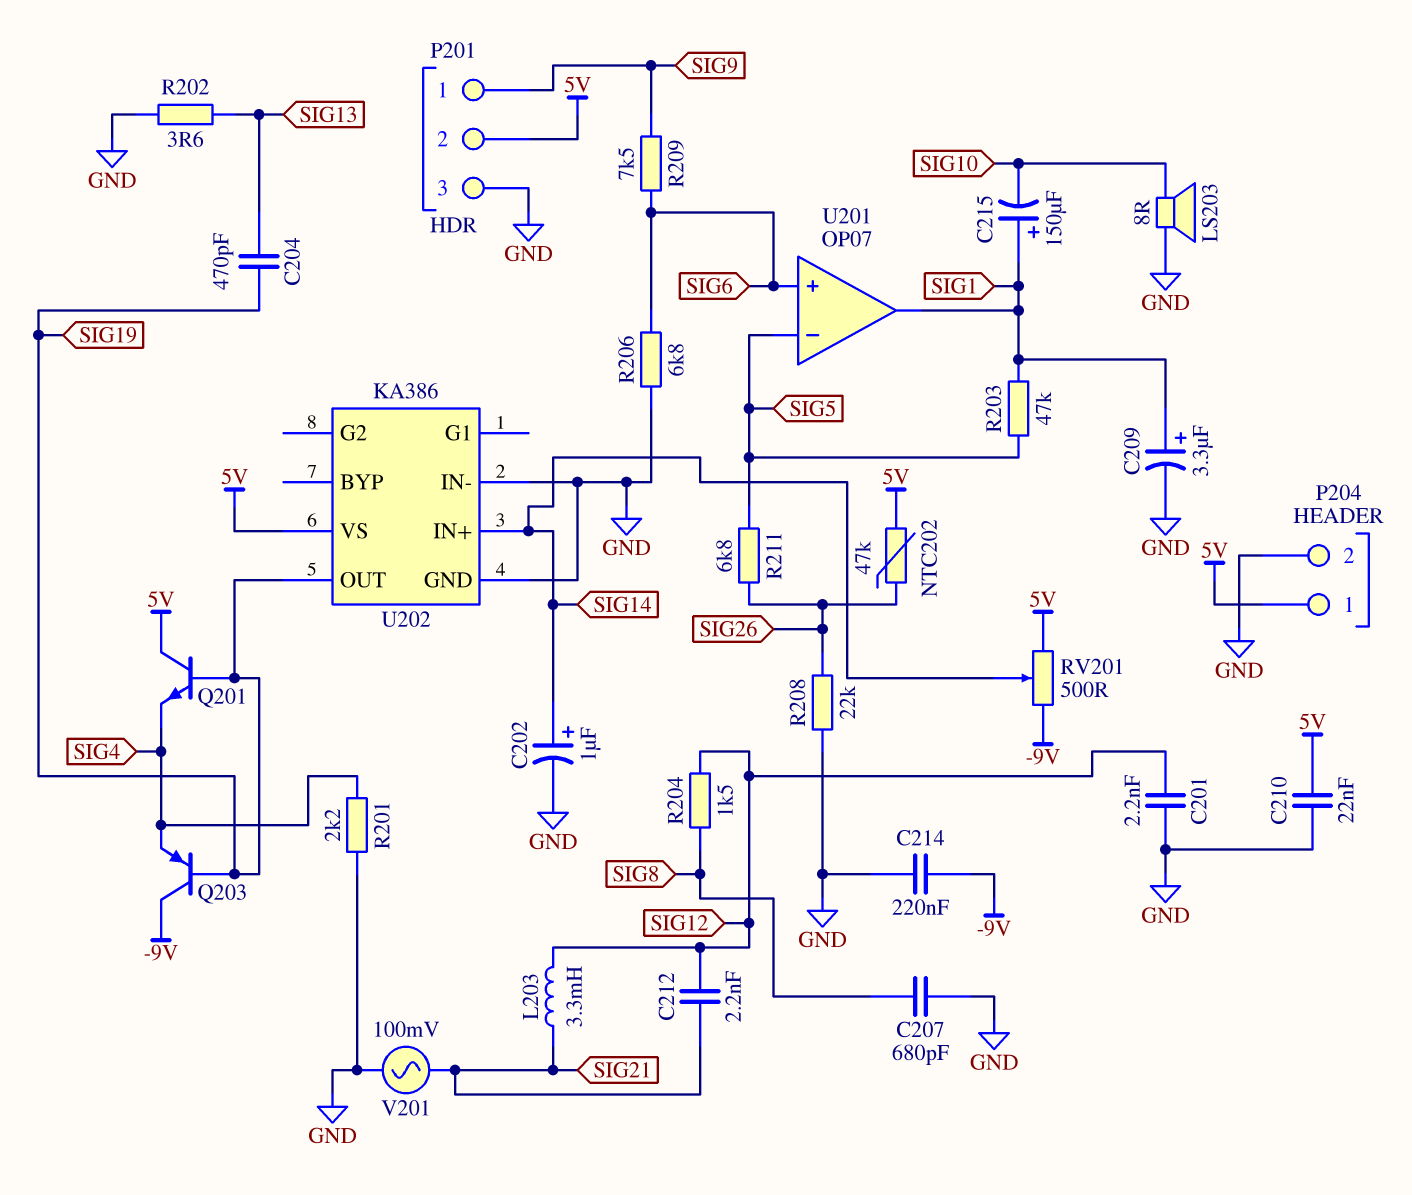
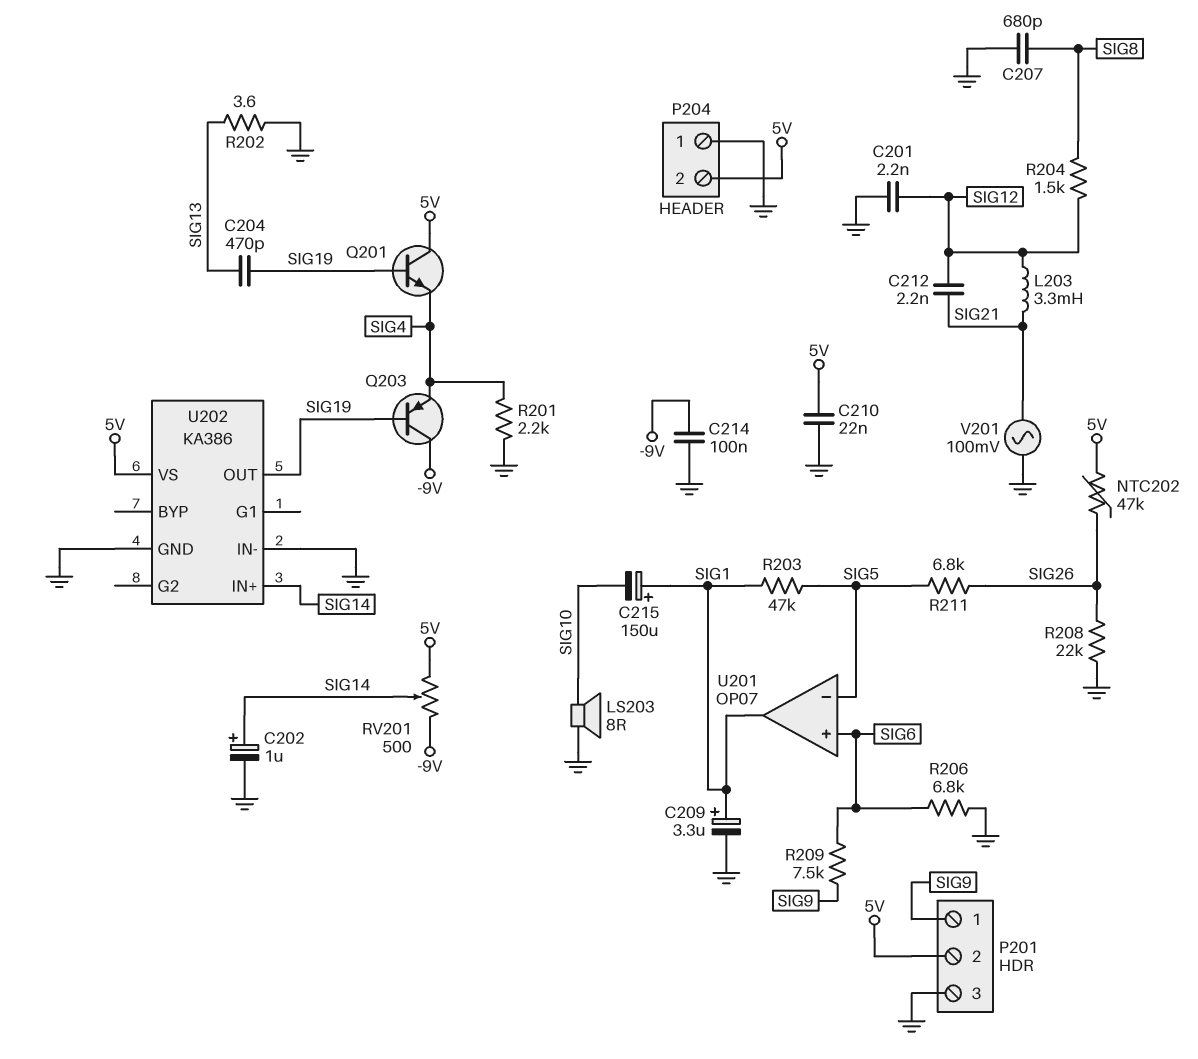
C214: 220nF (-9V, GND) -> 100nF (-9V, GND)
P204 pin 1: 5V -> GND
P204 pin 2: GND -> 5V

